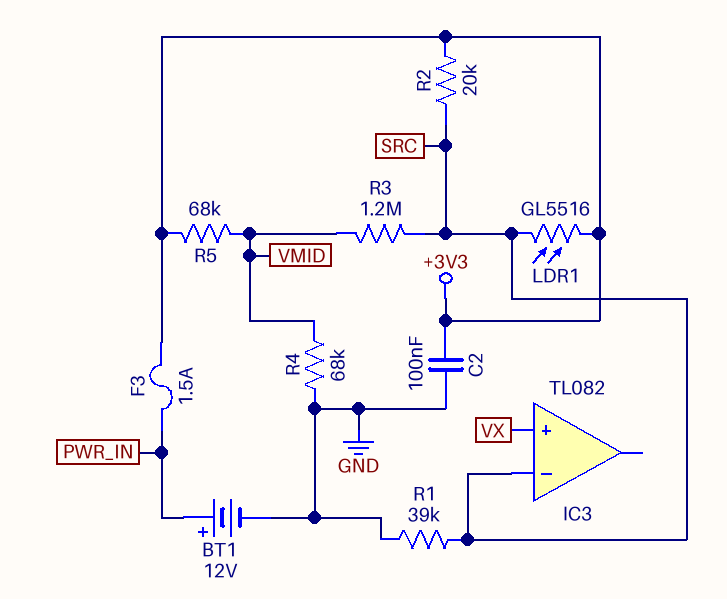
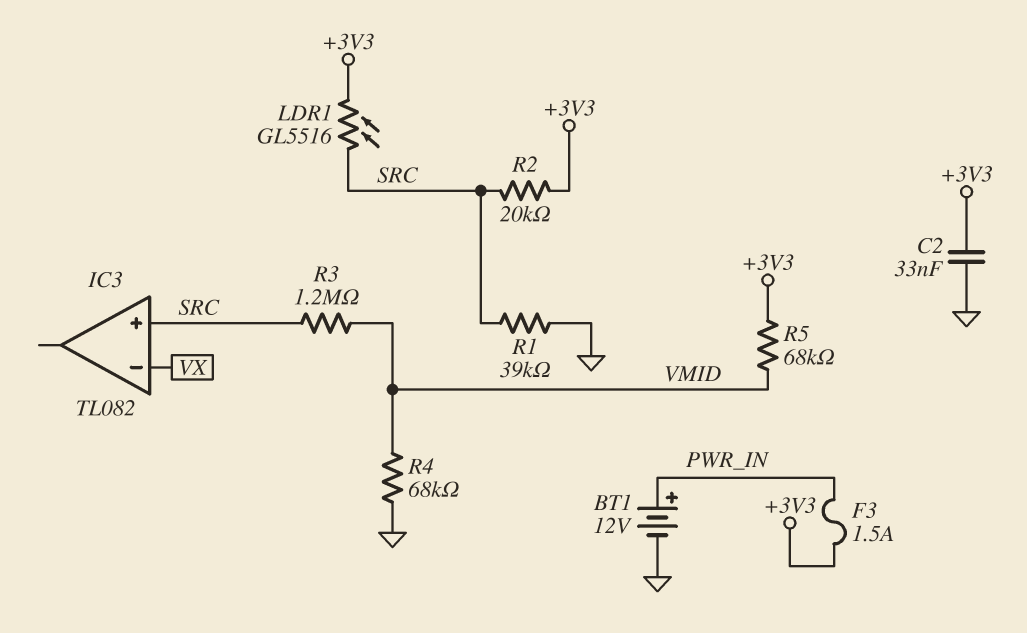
C2: 100nF (+3V3, GND) -> 33nF (+3V3, GND)
IC3 pin in+: VX -> SRC
IC3 pin in-: SRC -> VX

